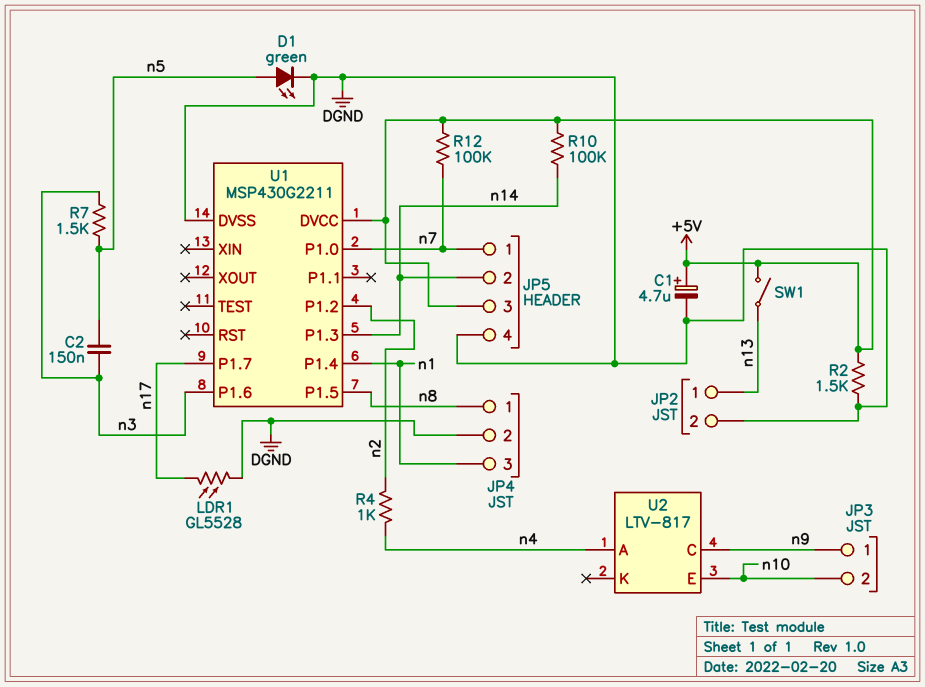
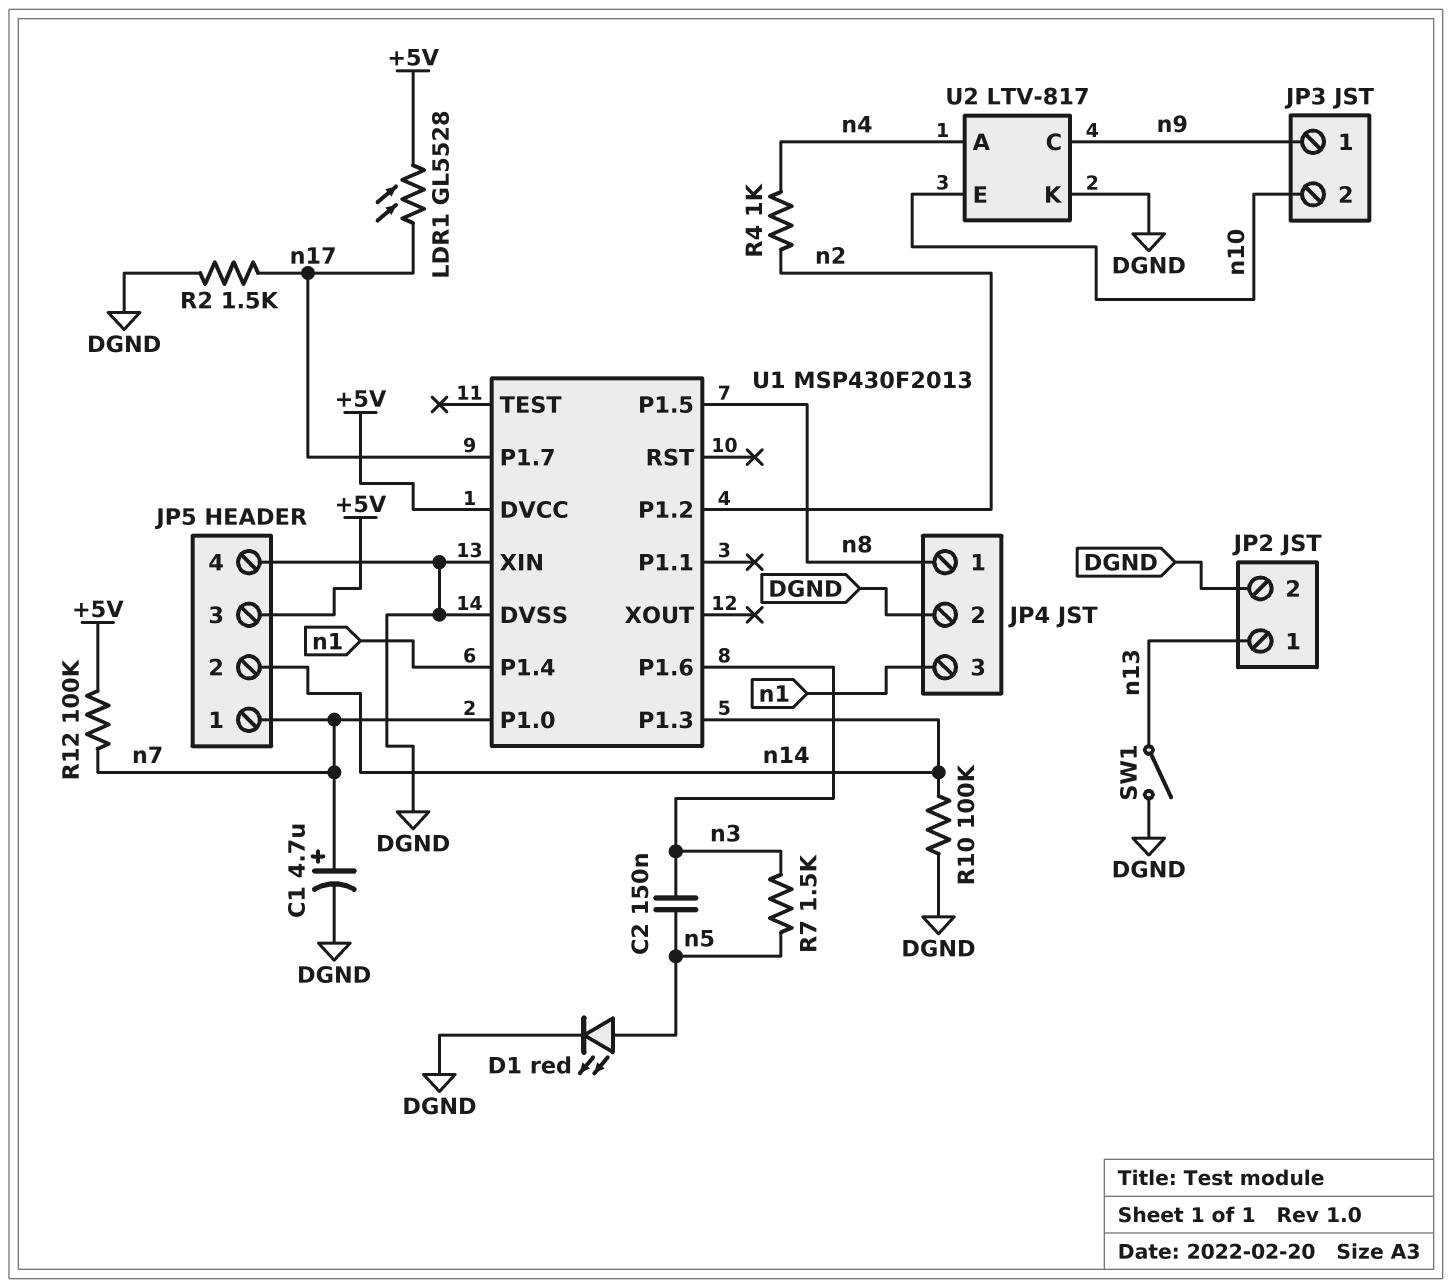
C1: 4.7uF (plus +5V, minus DGND) -> 4.7uF (plus n7, minus DGND)
D1: LED green (A n5, K DGND) -> LED red (A n5, K DGND)
LDR1: GL5528 (DGND, n17) -> GL5528 (+5V, n17)
R2: 1.5k (+5V, DGND) -> 1.5k (DGND, n17)
R10: 100k (+5V, n14) -> 100k (DGND, n14)
SW1: switch (+5V, n13) -> switch (DGND, n13)
U1: MSP430G2211 -> MSP430F2013
U1 pin XIN: none -> DGND
U2 pin K: none -> DGND

